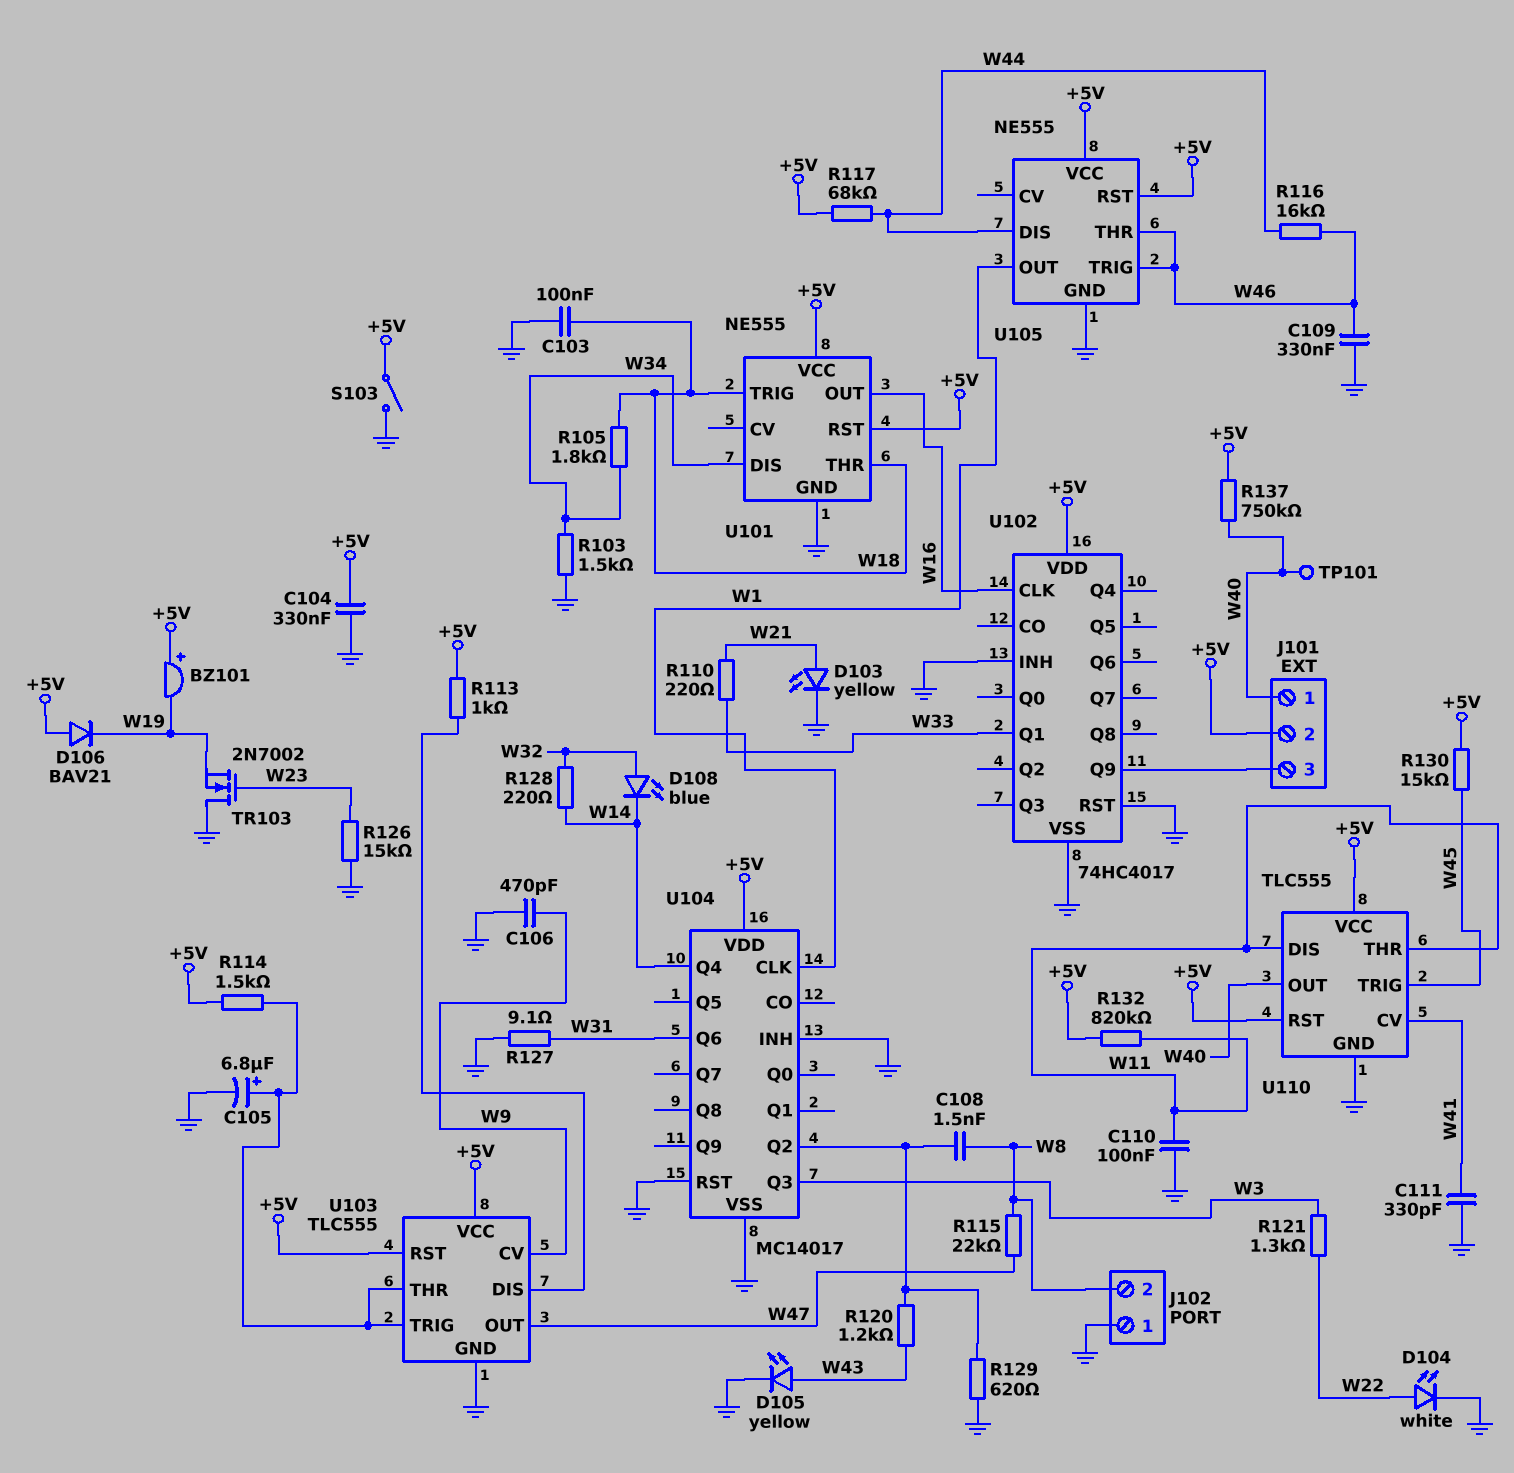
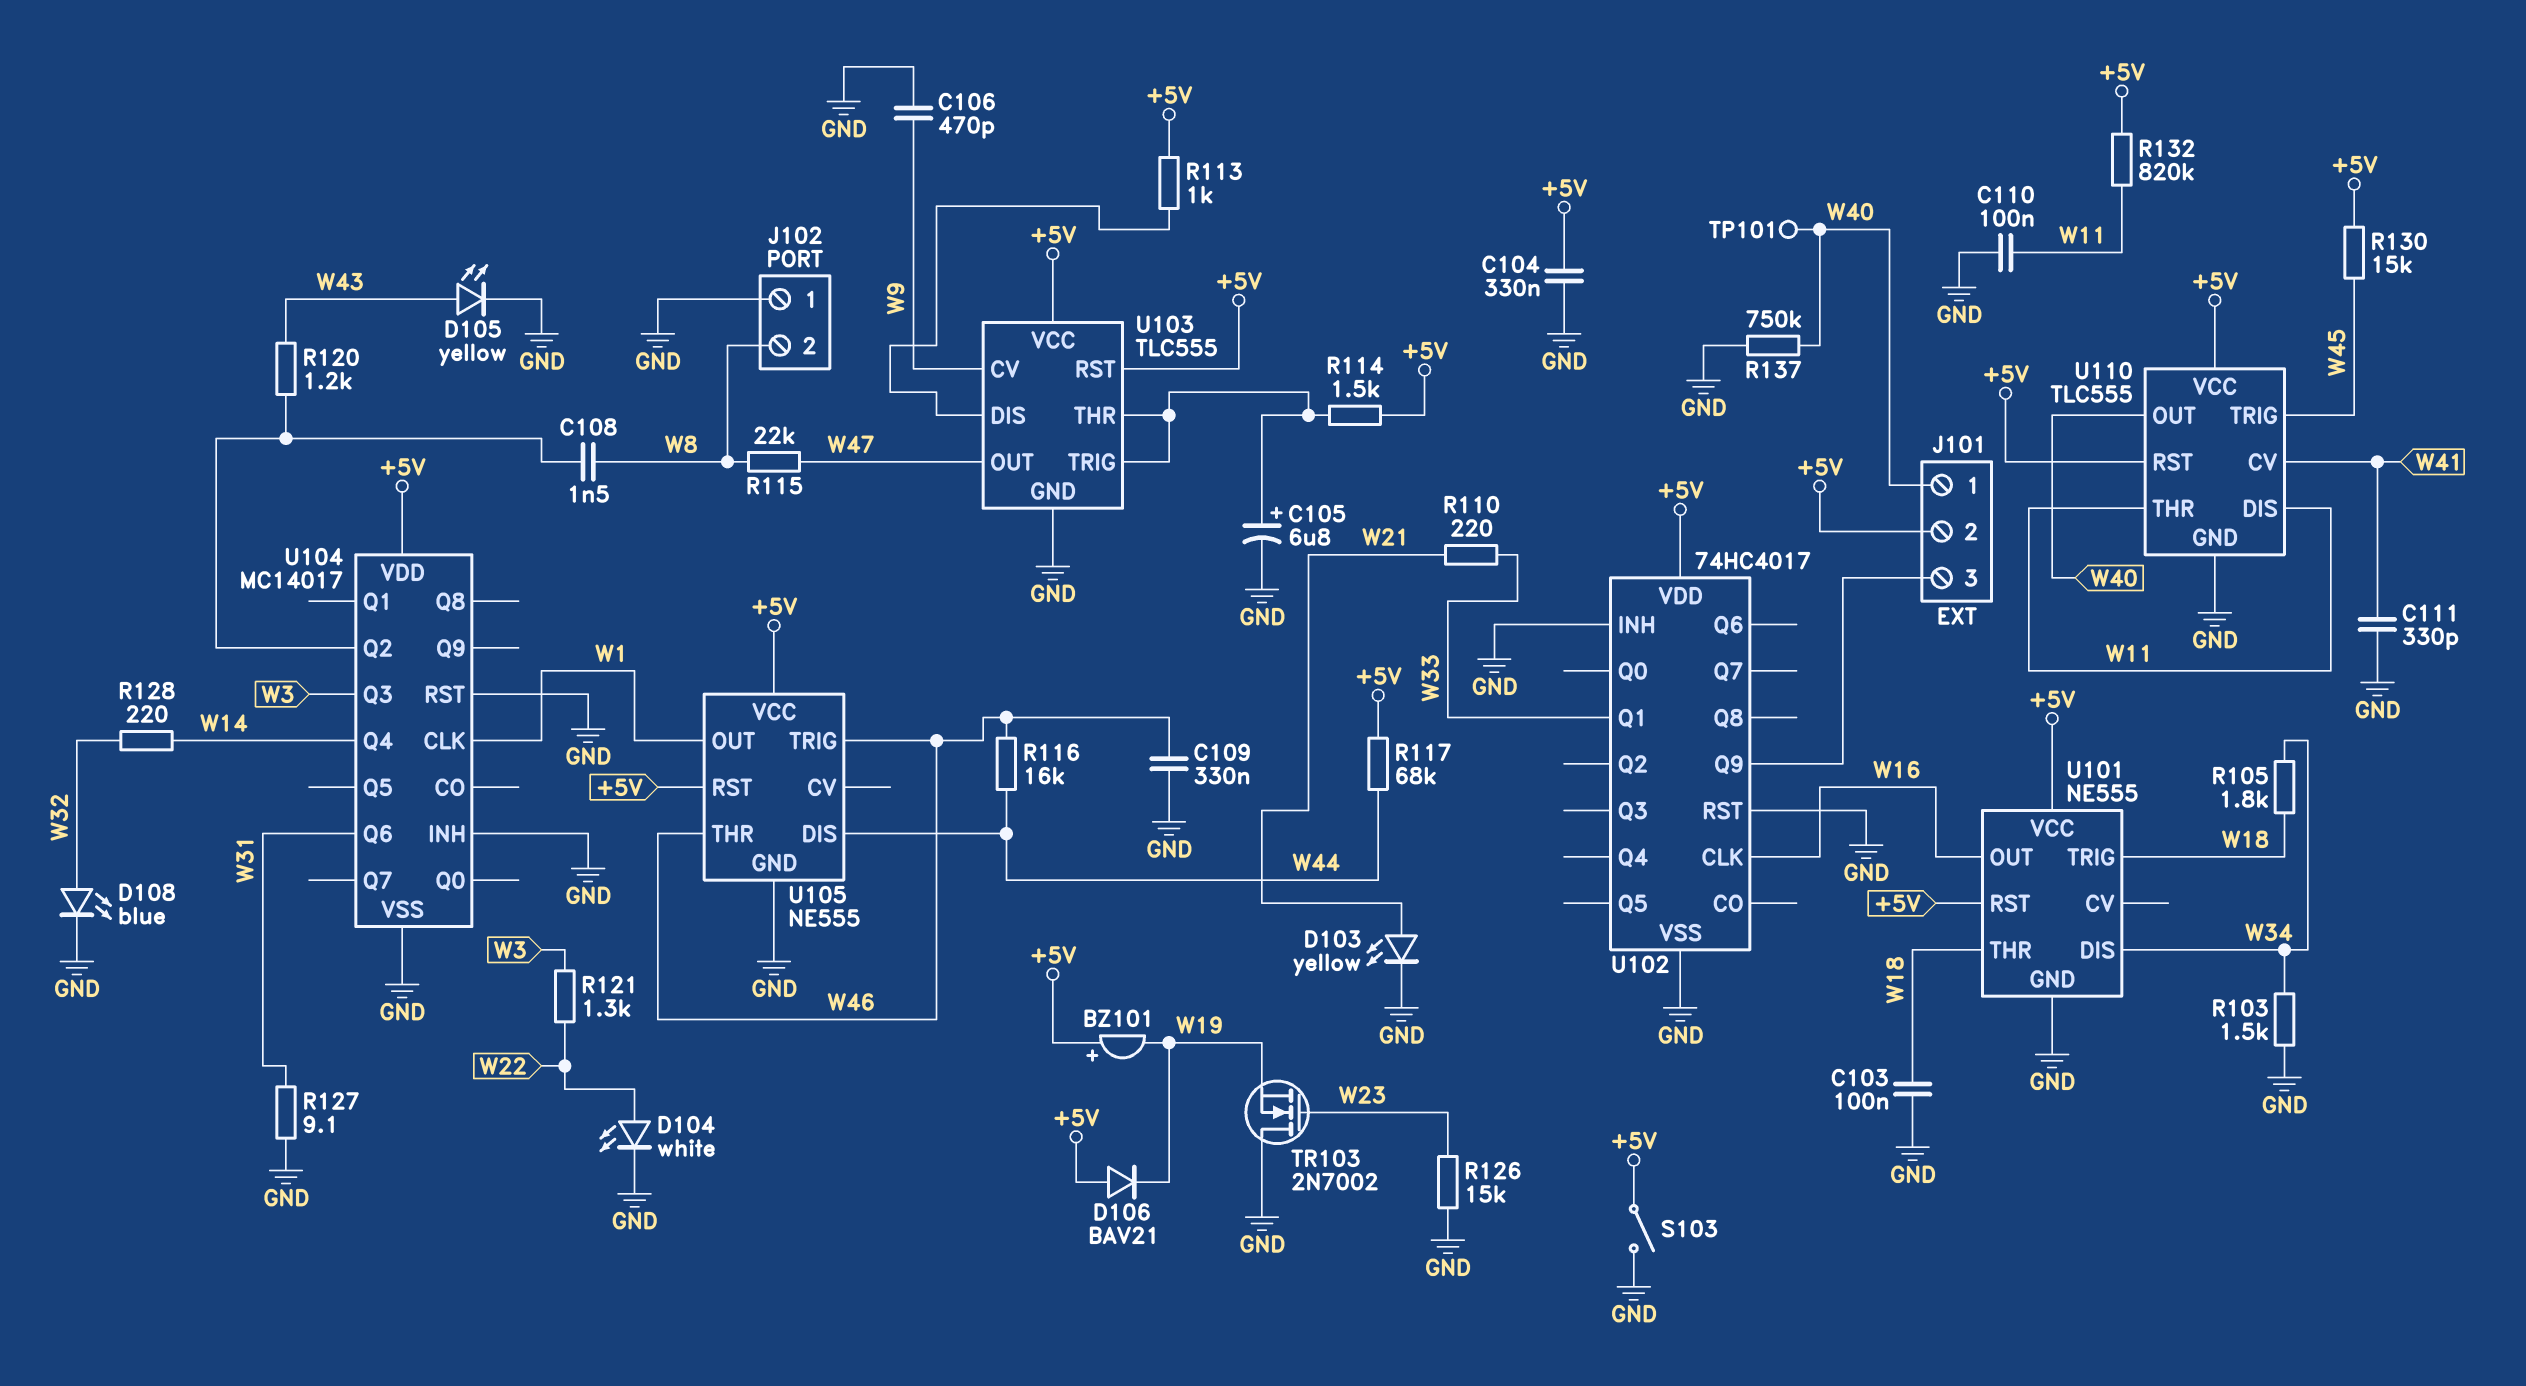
D108: LED blue (A W32, K W14) -> LED blue (A W32, K GND)
R129: 620 (GND, U104/Q2) -> none
R137: 750k (+5V, W40) -> 750k (GND, W40)

